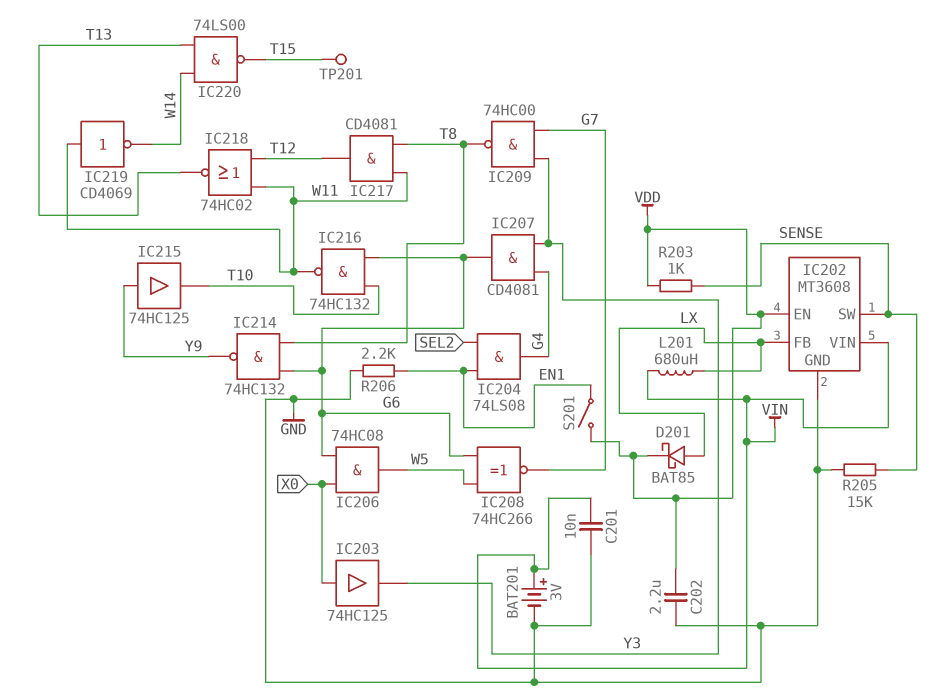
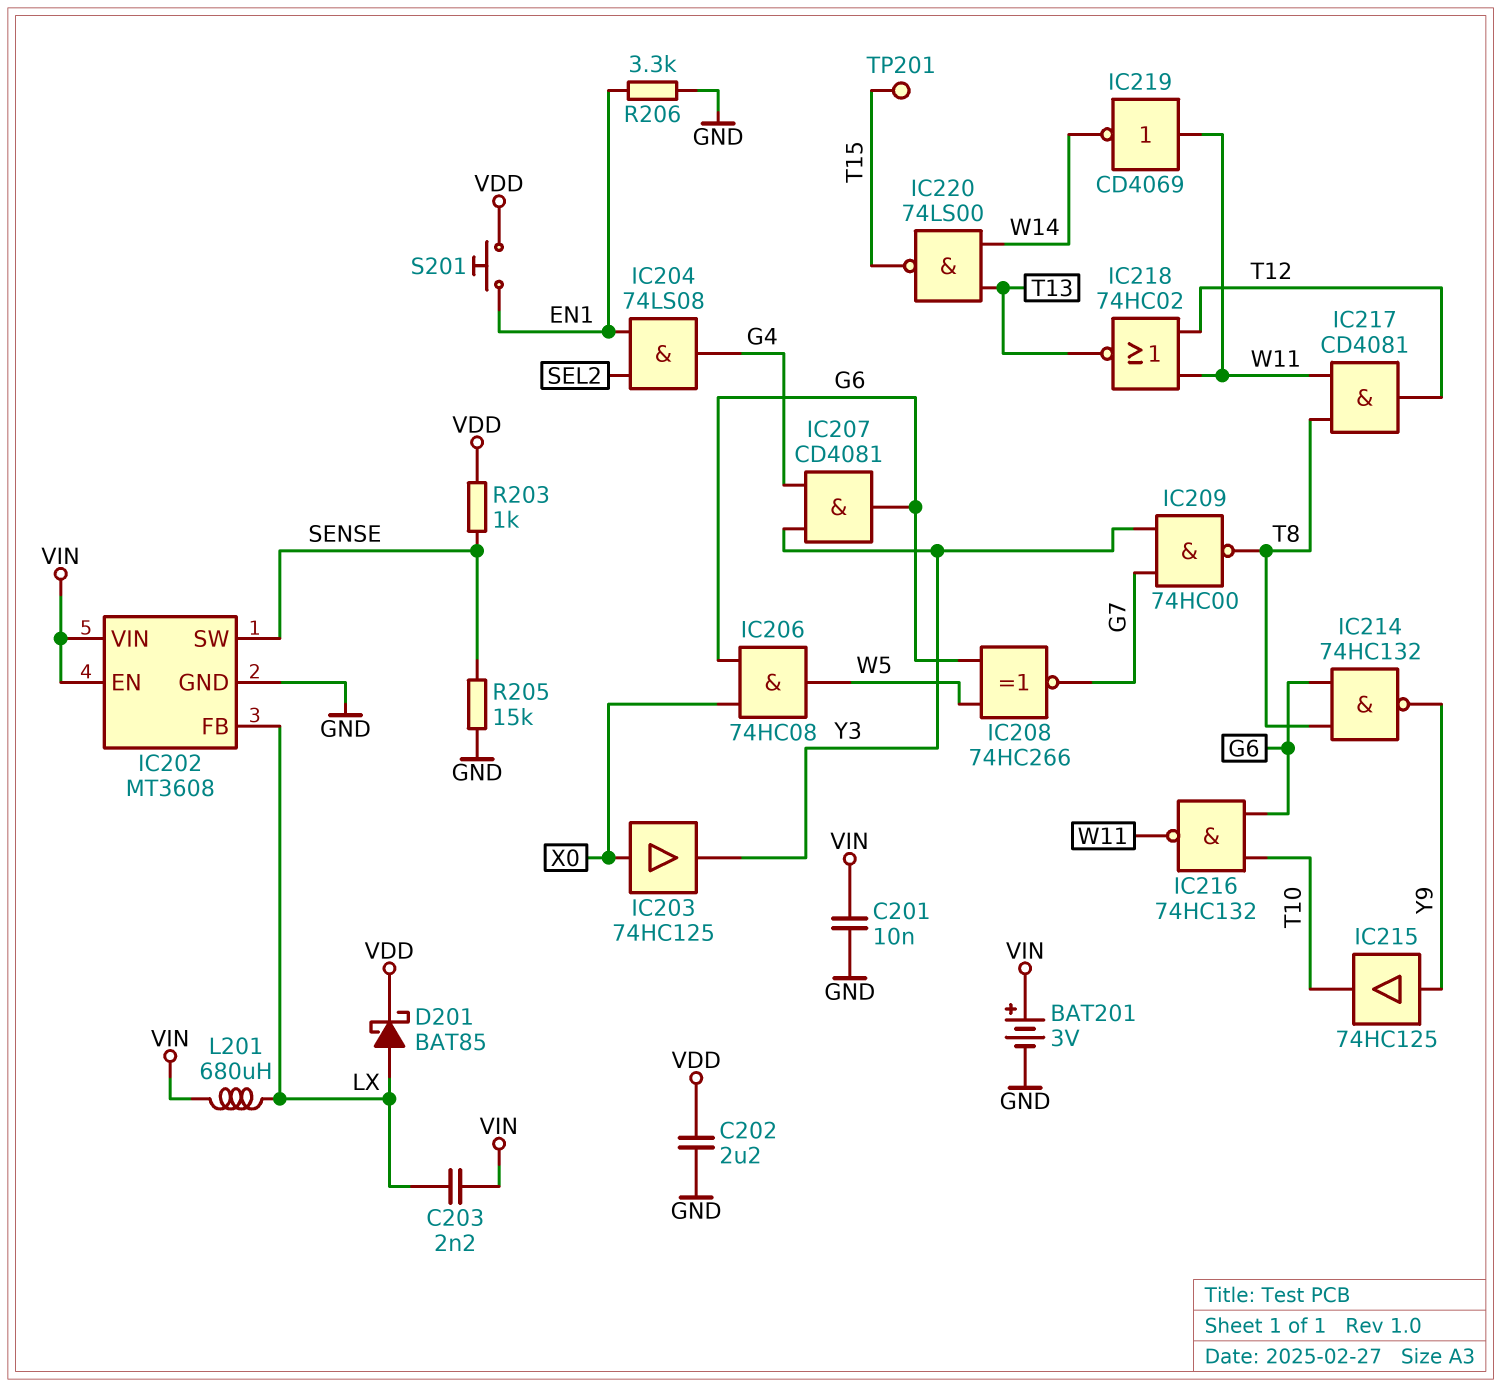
C203: none -> 2.2nF (LX, VIN)
IC202 pin EN: VDD -> VIN
R206: 2.2k (EN1, GND) -> 3.3k (EN1, GND)
S201: switch (EN1, VDD) -> button (EN1, VDD)

